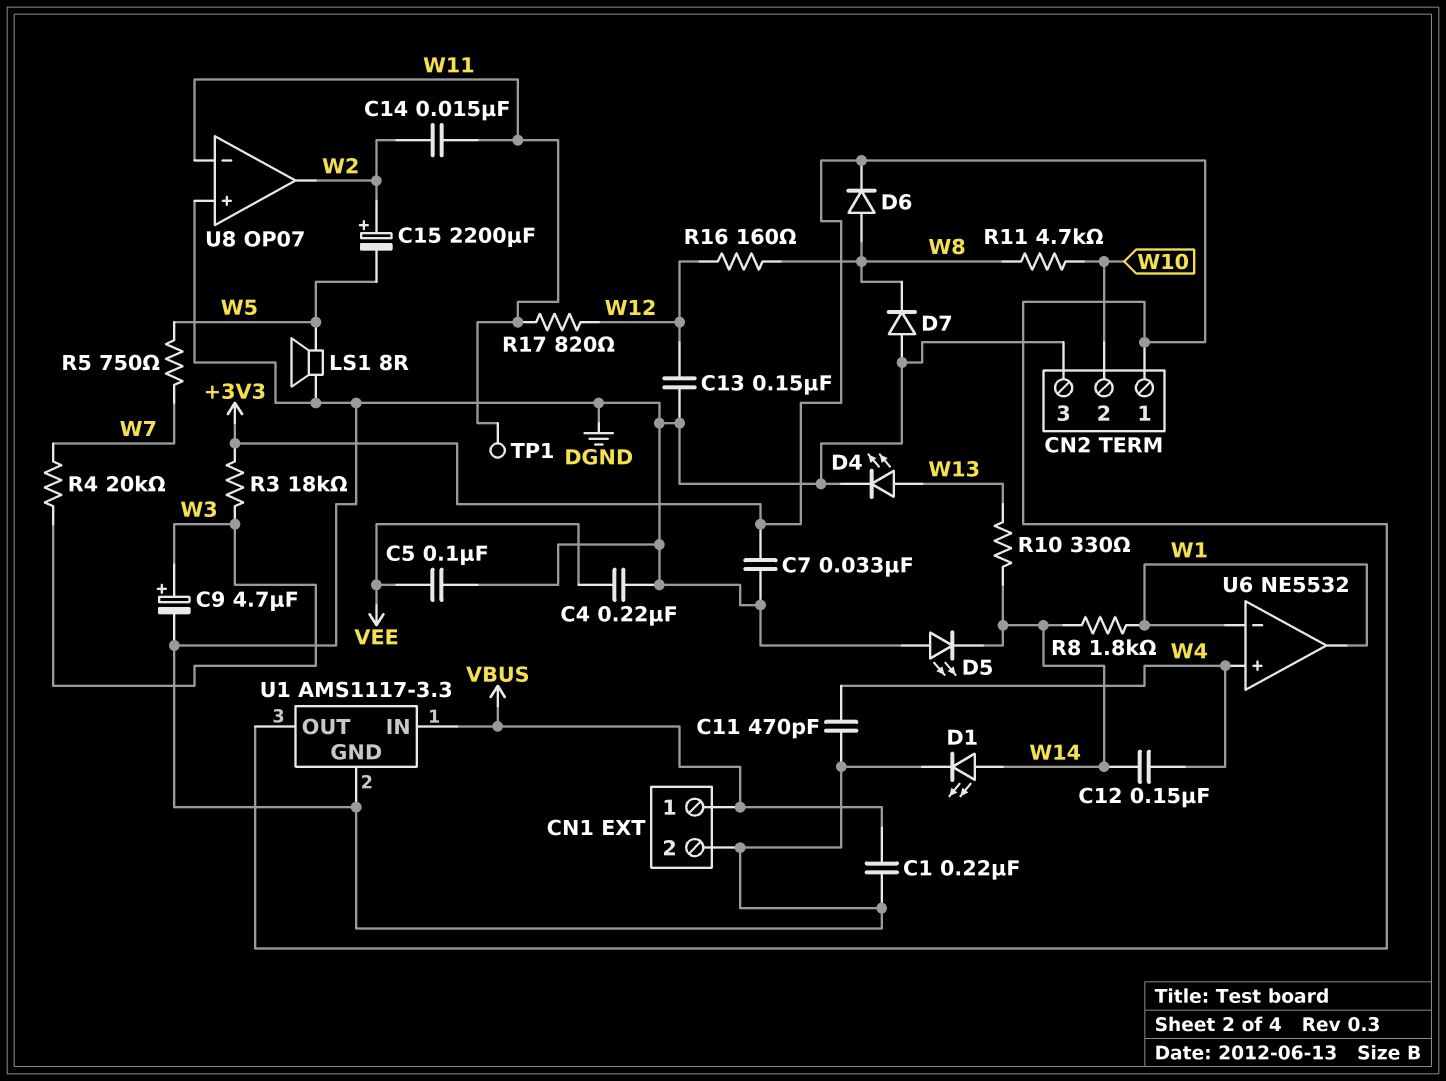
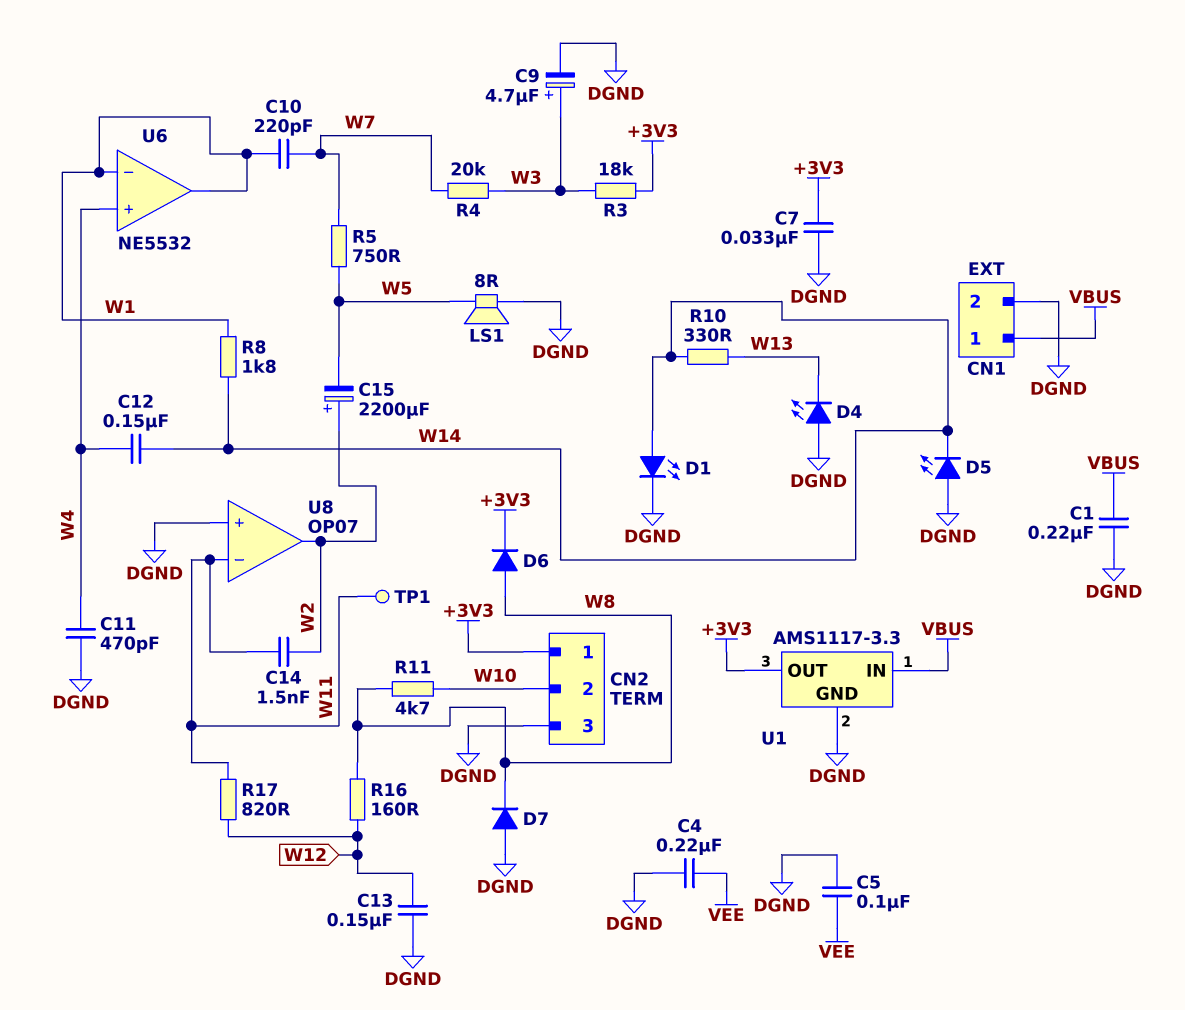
C10: none -> 220pF (W1, W7)
C14: 15nF (W2, W11) -> 1.5nF (W2, W11)
D4: LED (A W13, K DGND) -> LED (A DGND, K W13)

